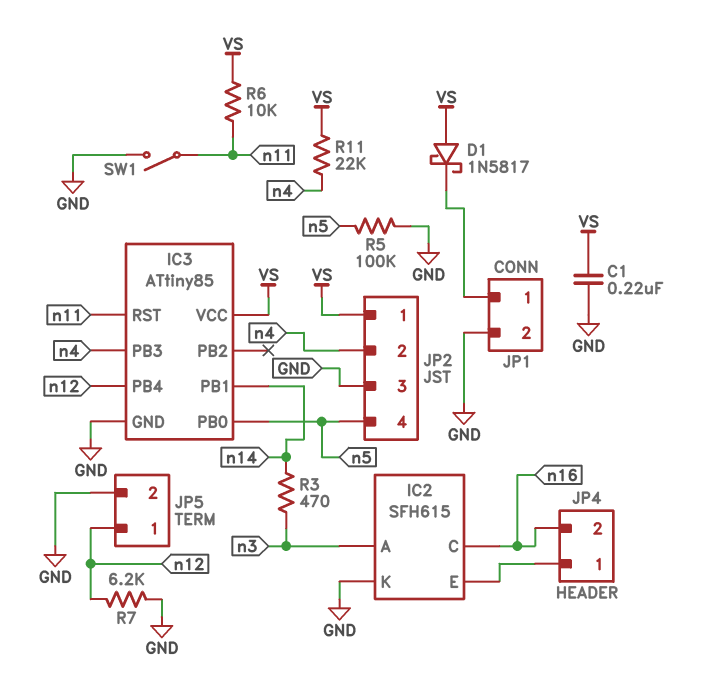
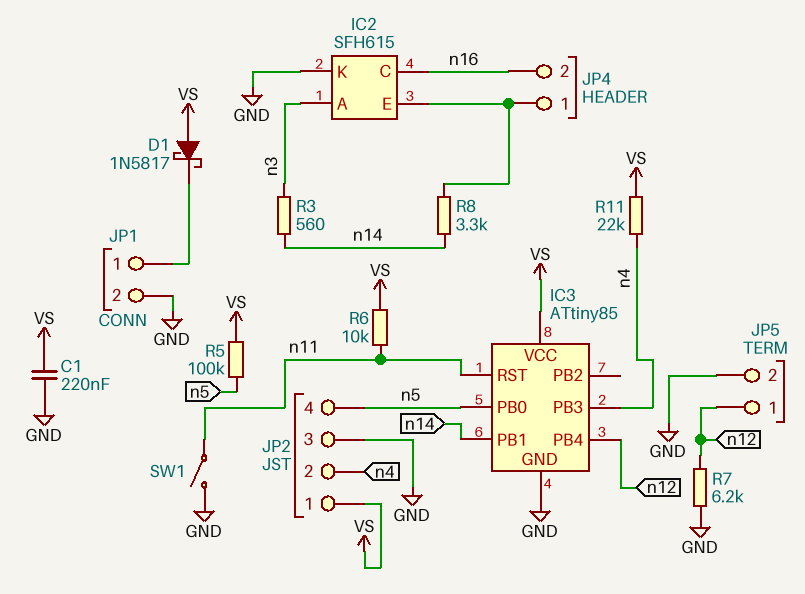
R3: 470 (n3, n14) -> 560 (n3, n14)
R5: 100k (GND, n5) -> 100k (VS, n5)
R8: none -> 3.3k (IC2/E, n14)

